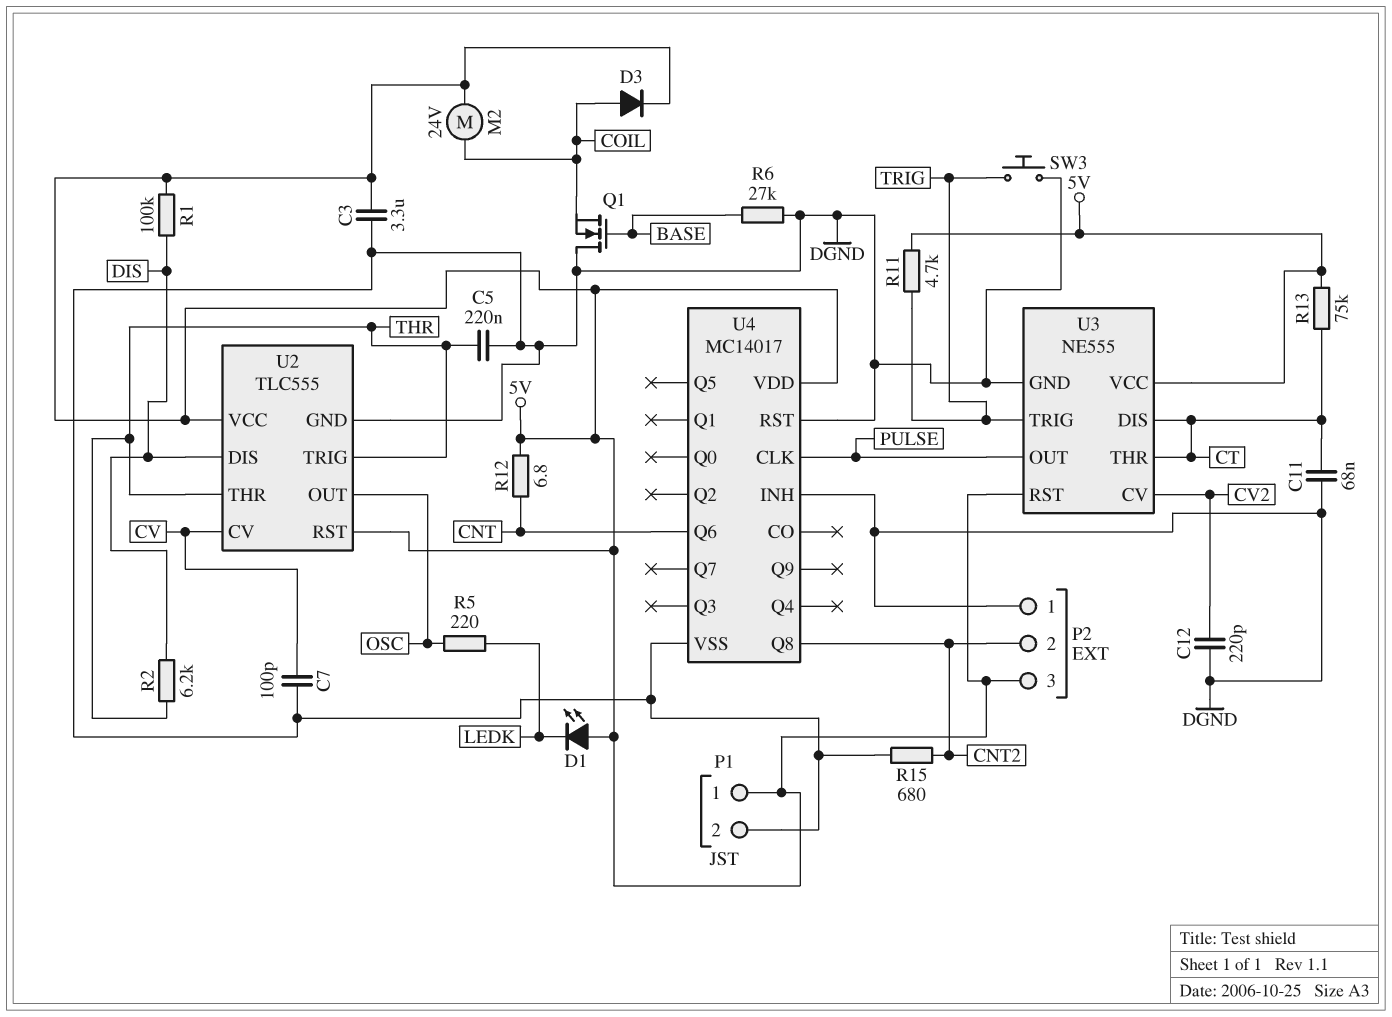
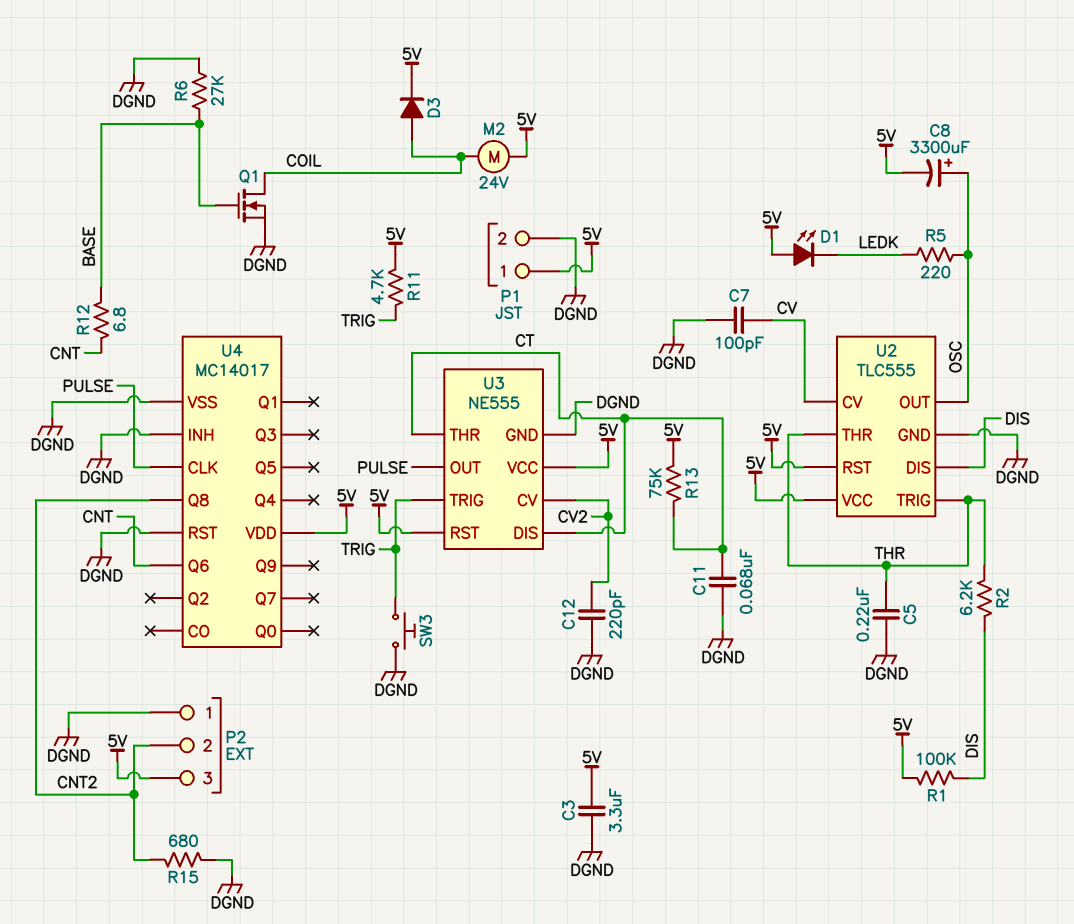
C8: none -> 3300uF (plus OSC, minus 5V)
Q1: NMOS (G BASE, D DGND, S COIL) -> NMOS (G BASE, D COIL, S DGND)
R12: 6.8 (5V, CNT) -> 6.8 (BASE, CNT)

